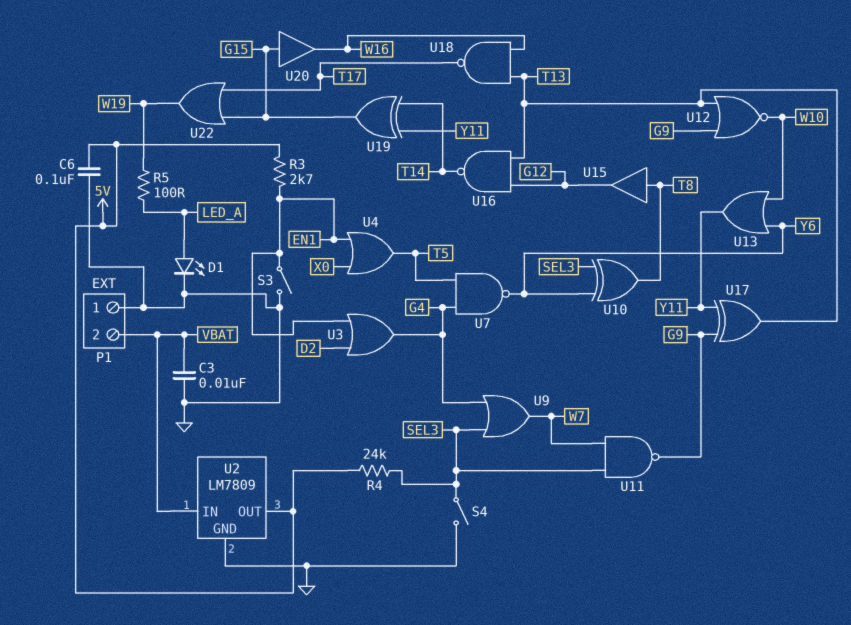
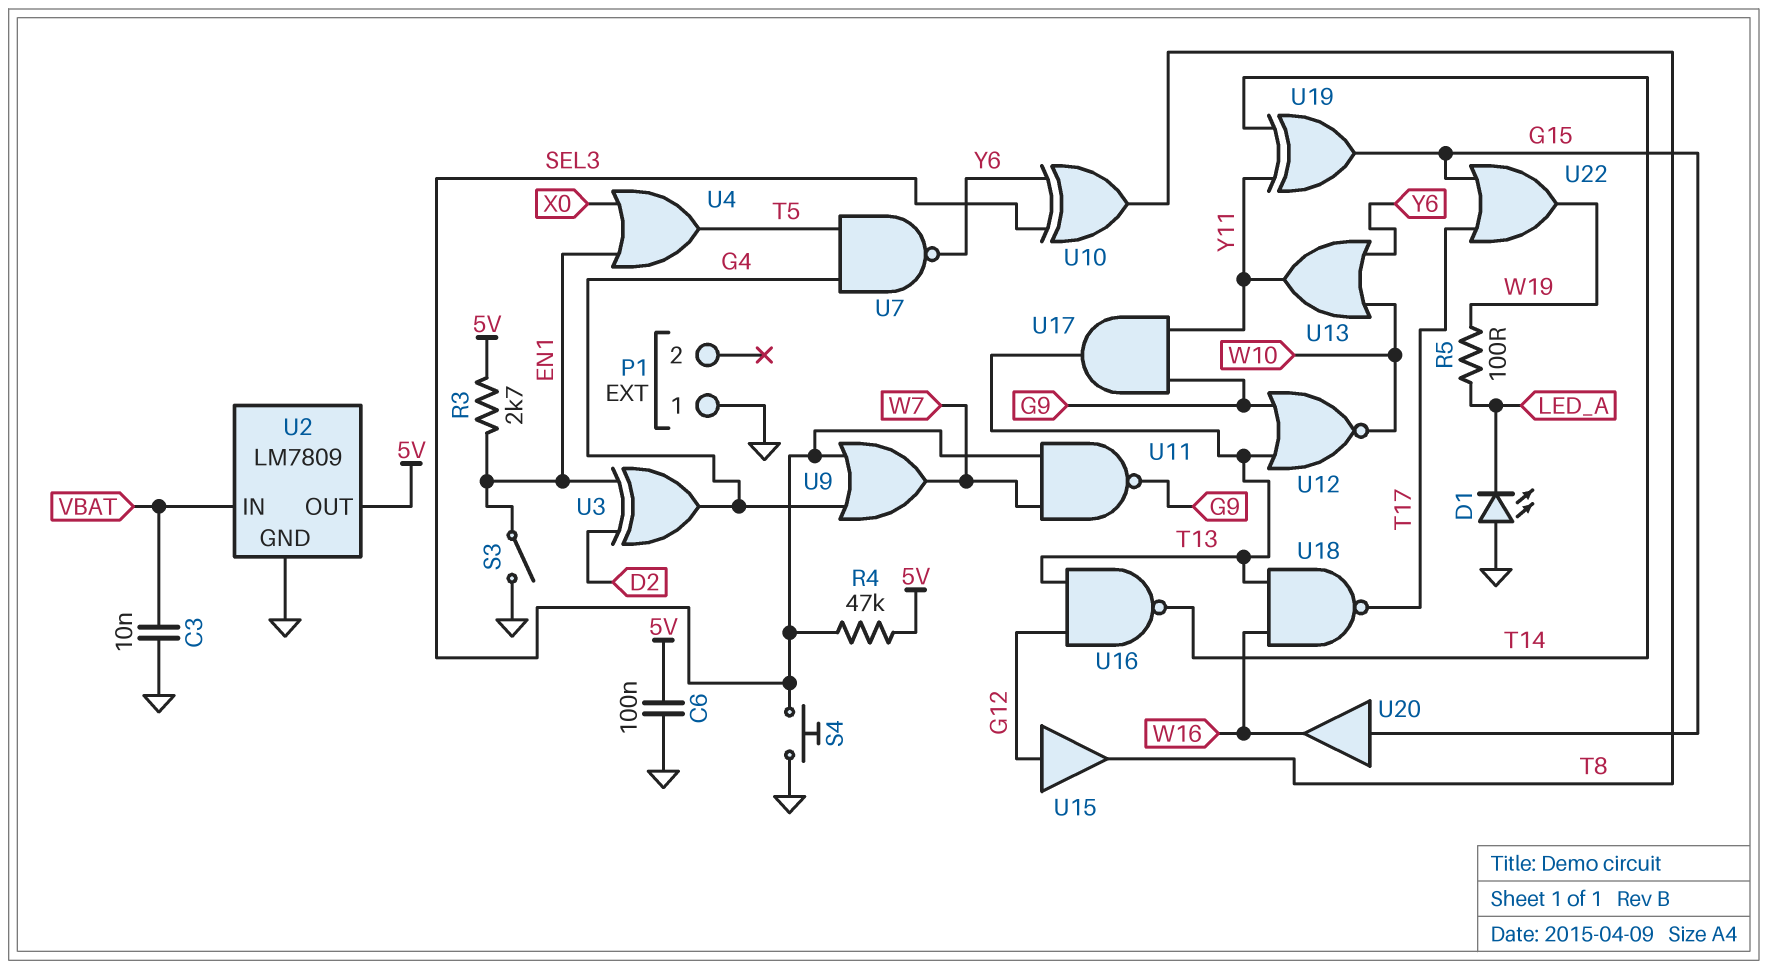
D1: LED (A LED_A, K GND) -> LED (A GND, K LED_A)
P1 pin 2: VBAT -> none
R4: 24k (5V, SEL3) -> 47k (5V, SEL3)
S4: switch (GND, SEL3) -> button (GND, SEL3)
U3: OR (in D2, in EN1, out G4) -> XOR (in D2, in EN1, out G4)
U15: buffer (in T8, out G12) -> buffer (in G12, out T8)
U17: XOR (in G9, in Y11, out T13) -> AND (in G9, in Y11, out T13)

